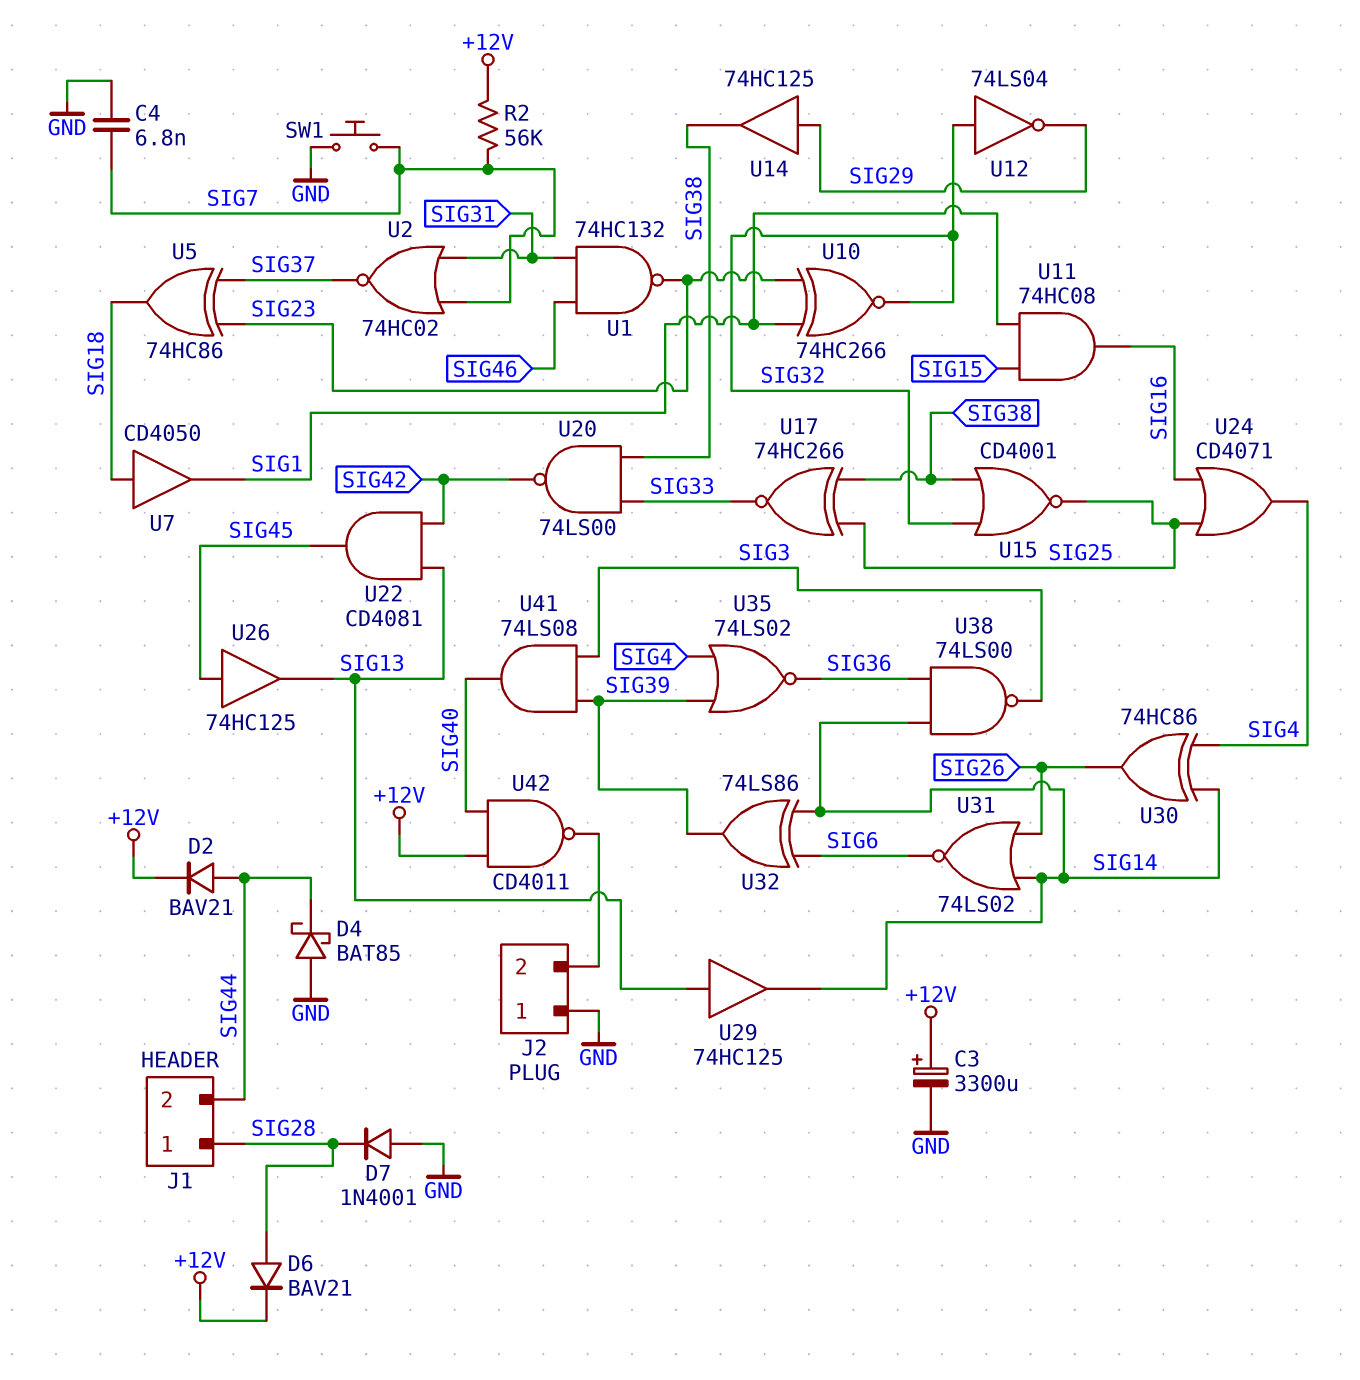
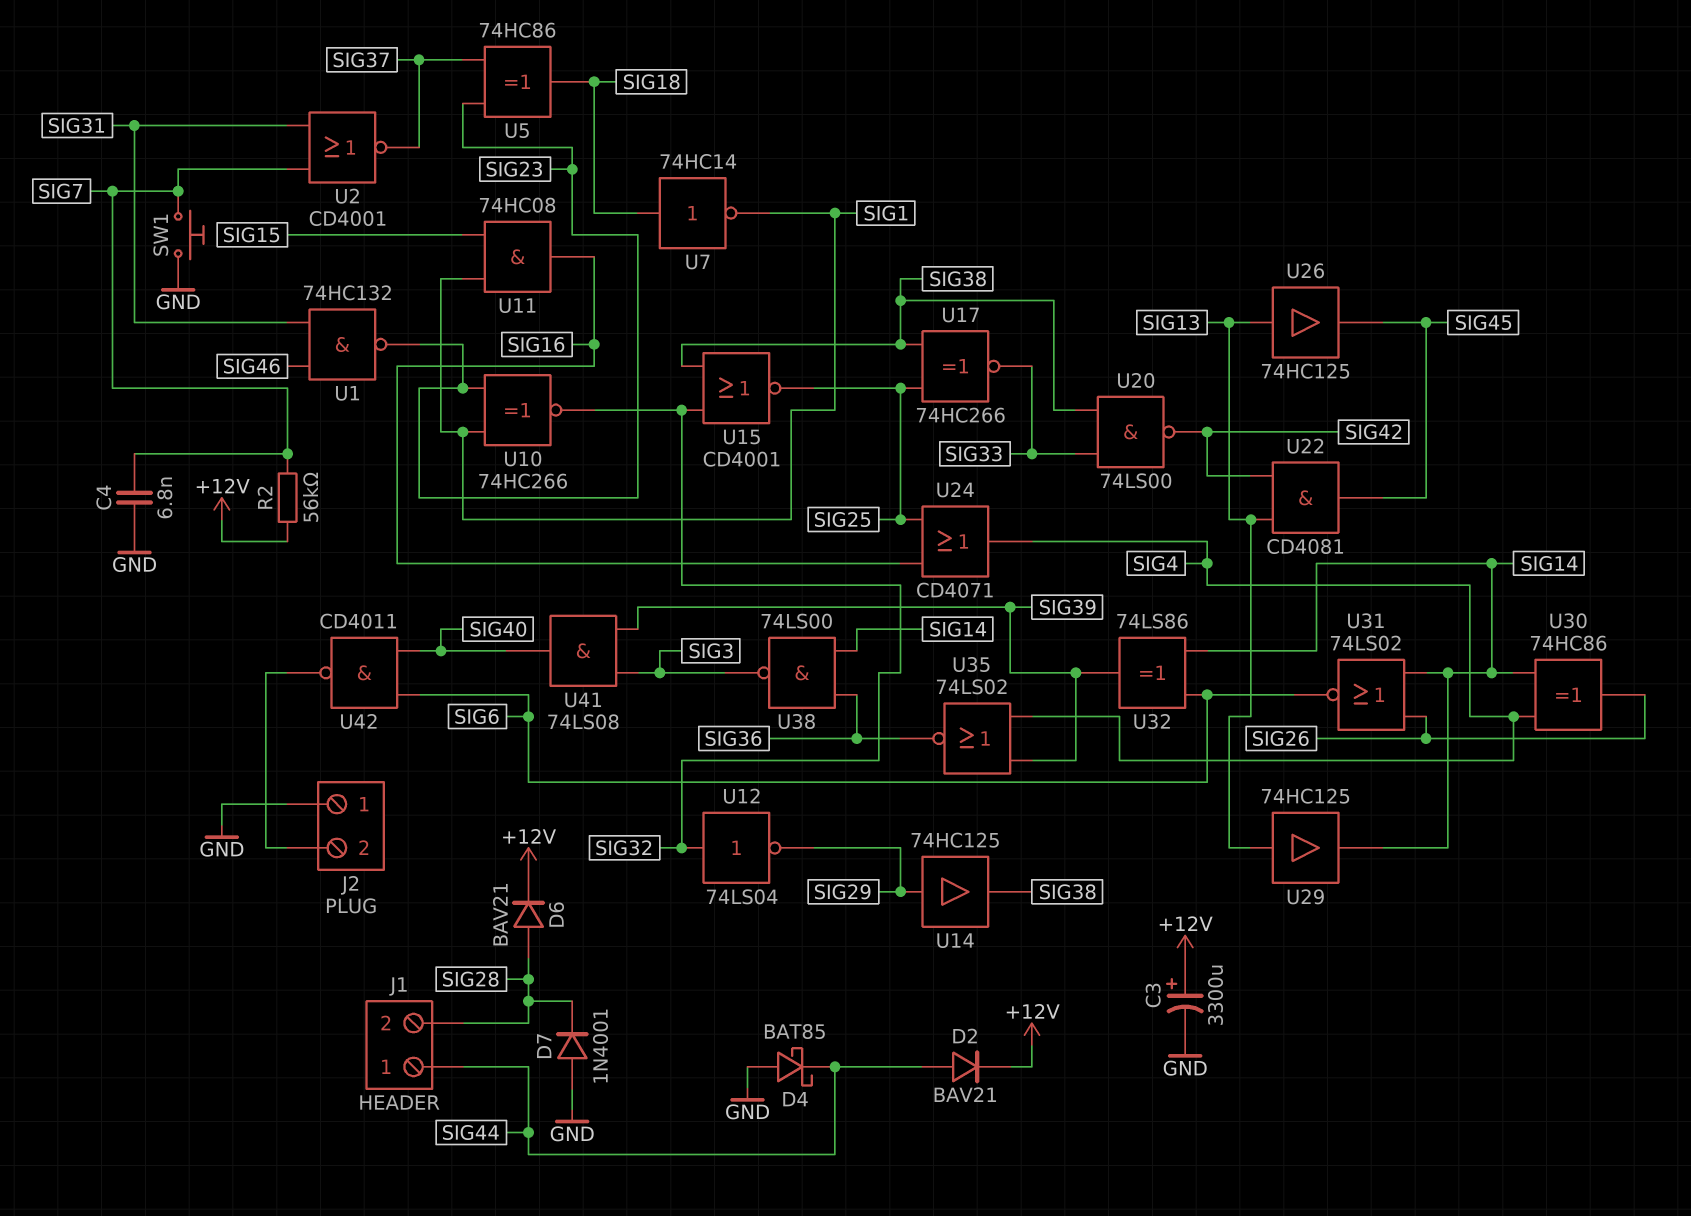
J1 pin 1: SIG28 -> SIG44
J1 pin 2: SIG44 -> SIG28
U2: NOR 74HC02 (in SIG7, in SIG31, out SIG37) -> NOR CD4001 (in SIG7, in SIG31, out SIG37)
U7: buffer CD4050 (in SIG18, out SIG1) -> NOT 74HC14 (in SIG18, out SIG1)
U26: buffer 74HC125 (in SIG45, out SIG13) -> buffer 74HC125 (in SIG13, out SIG45)
U42: NAND CD4011 (in +12V, in SIG40, out J2/2) -> NAND CD4011 (in SIG6, in SIG40, out J2/2)

